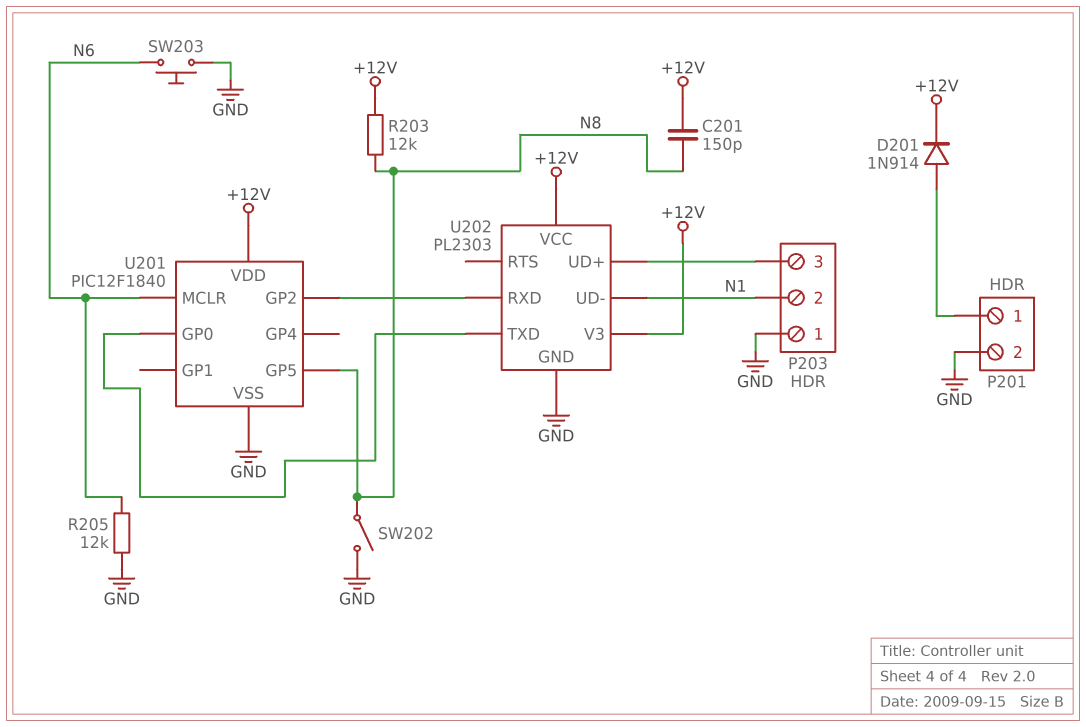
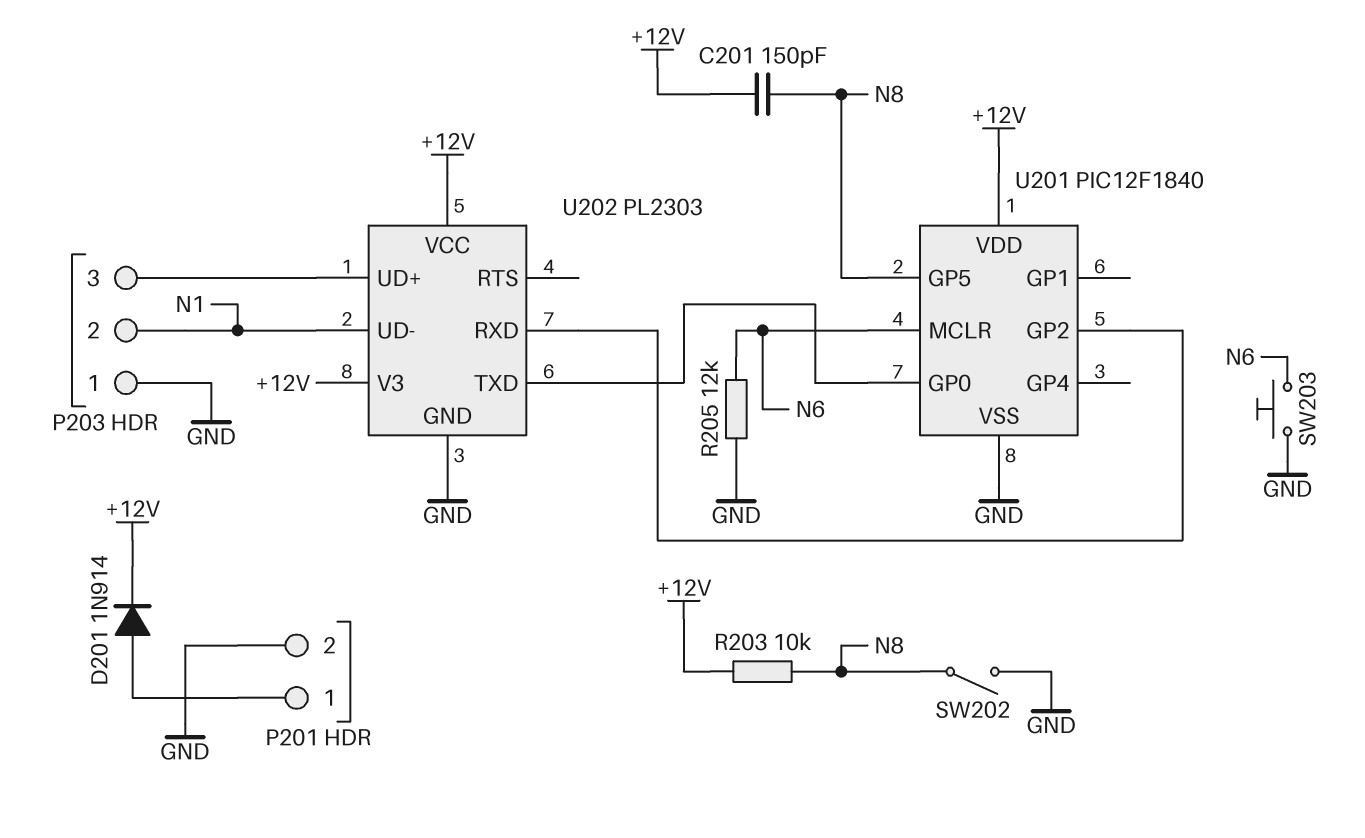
R203: 12k (+12V, N8) -> 10k (+12V, N8)

